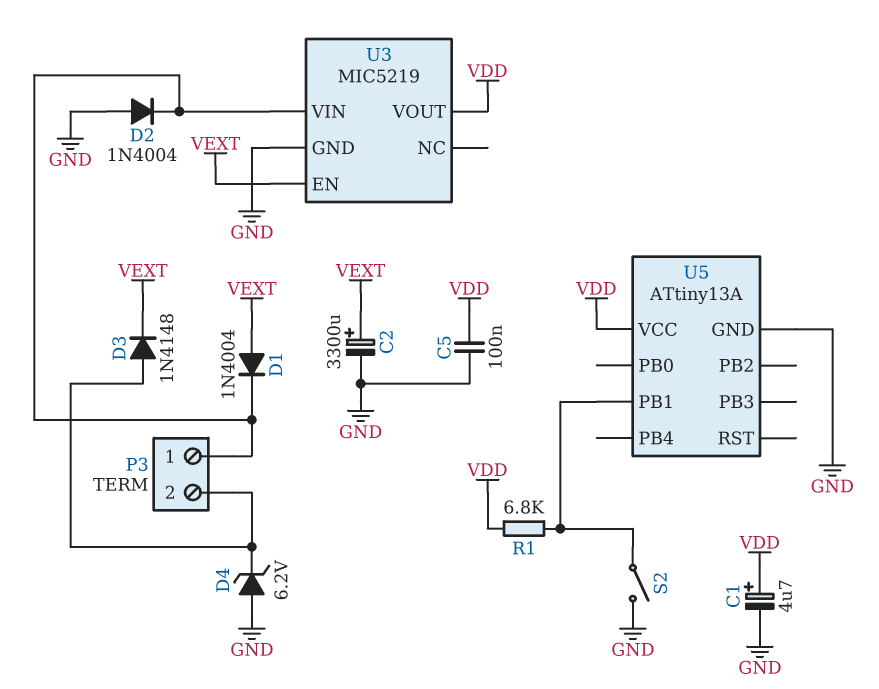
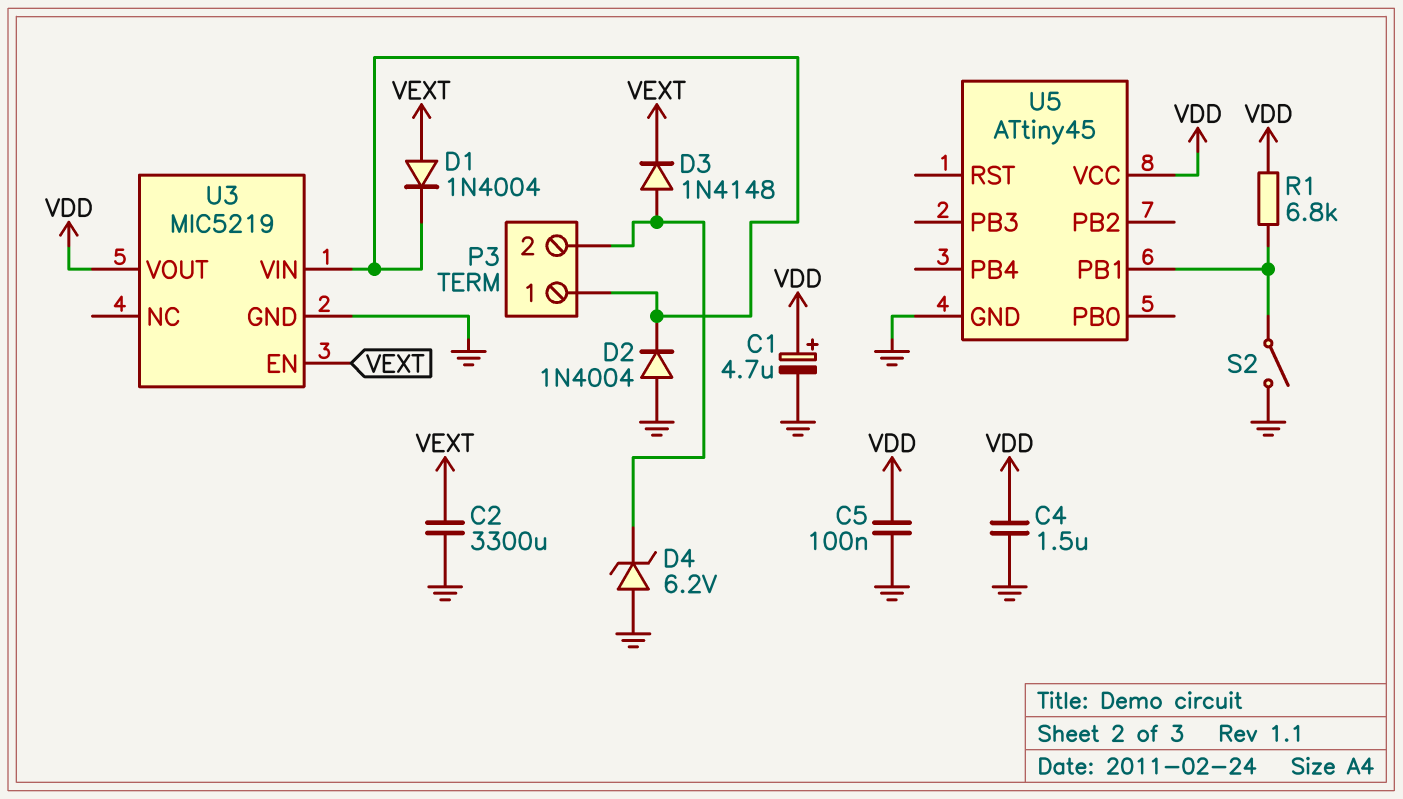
C2: 3300uF (plus VEXT, minus GND) -> 3300uF (GND, VEXT)
C4: none -> 1.5uF (GND, VDD)
U5: ATtiny13A -> ATtiny45

